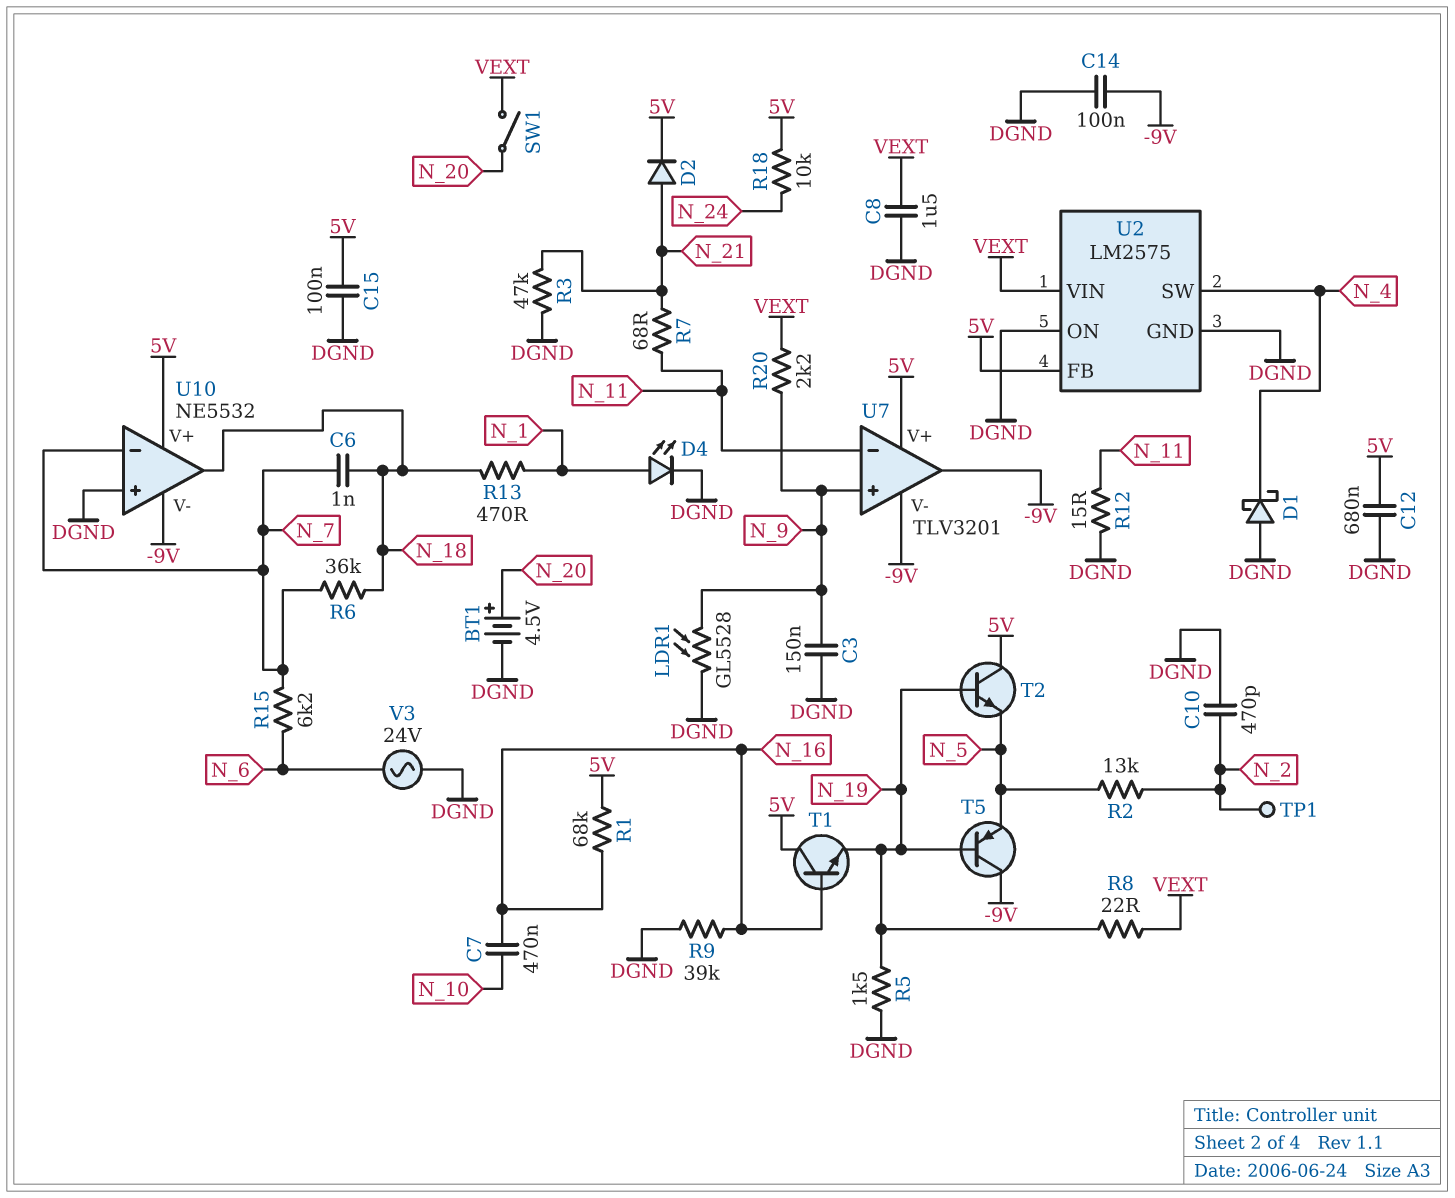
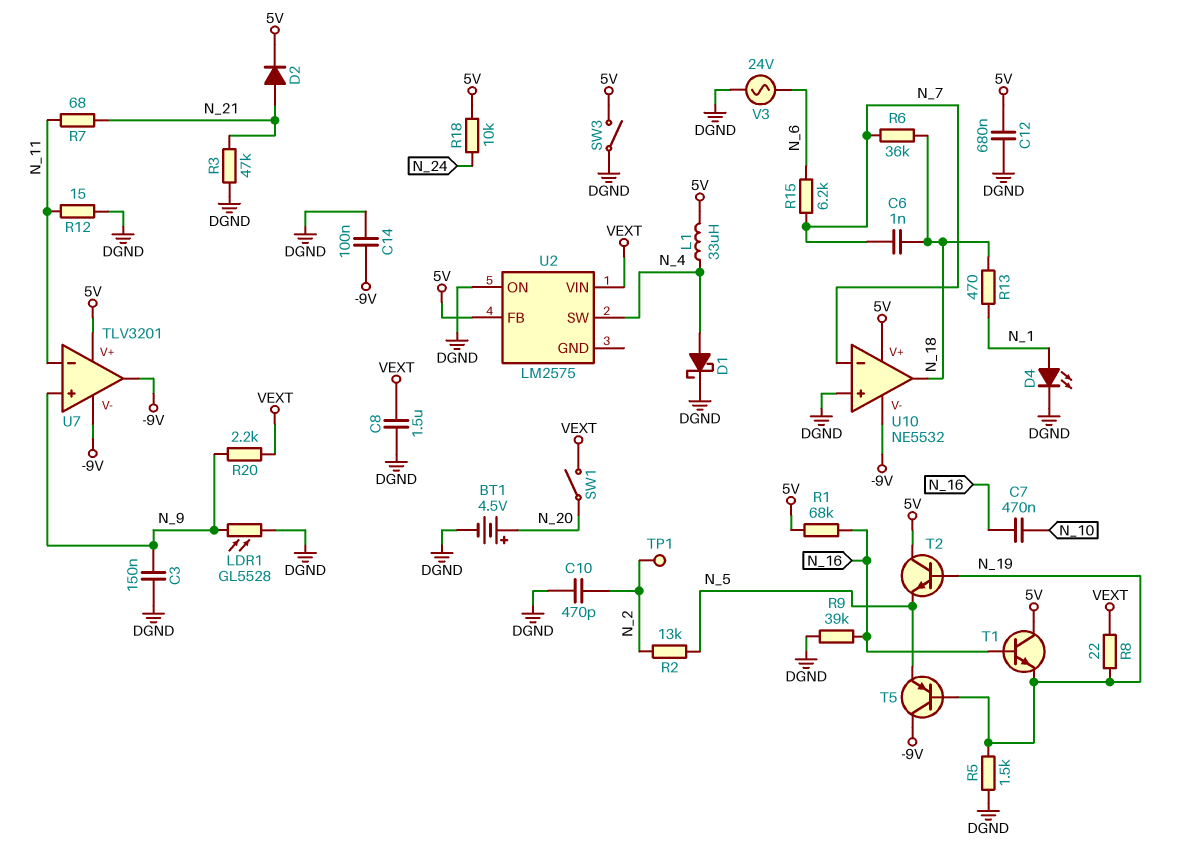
C15: 100nF (5V, DGND) -> none
D1: schottky (A DGND, K N_4) -> schottky (A N_4, K DGND)
L1: none -> 33uH (5V, N_4)
SW3: none -> switch (5V, DGND)
U2 pin GND: DGND -> none

